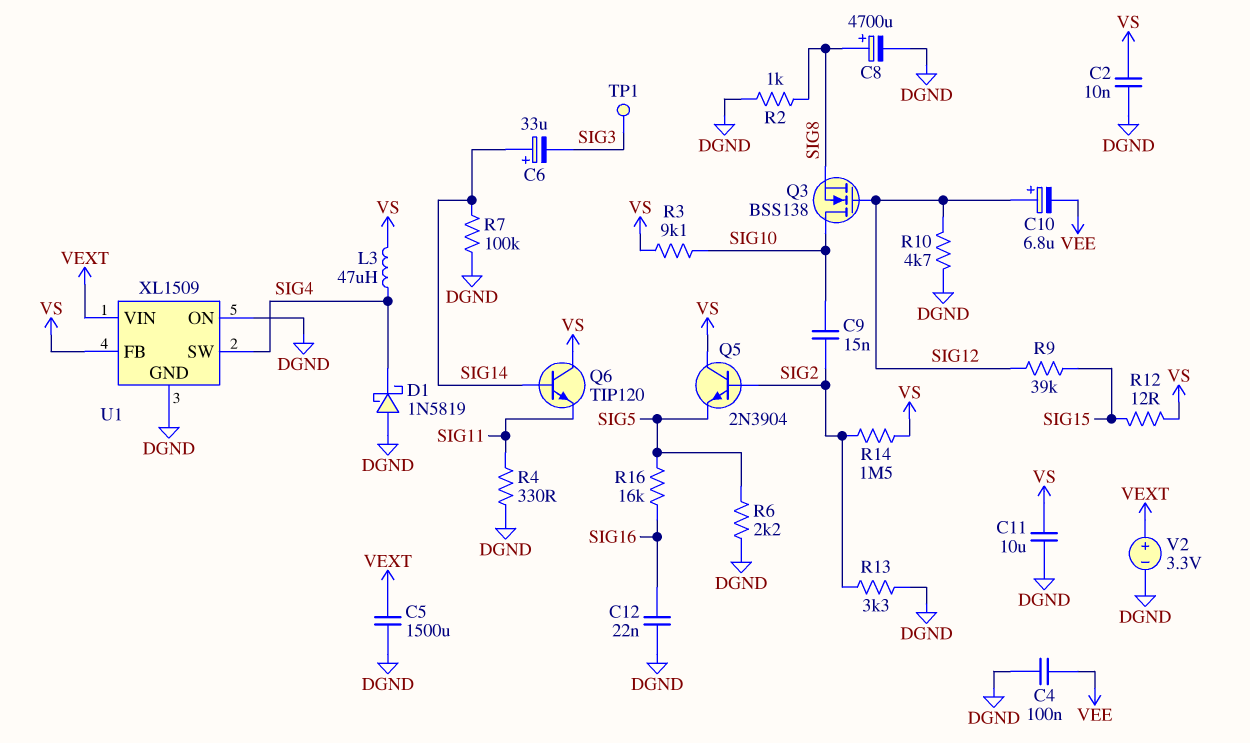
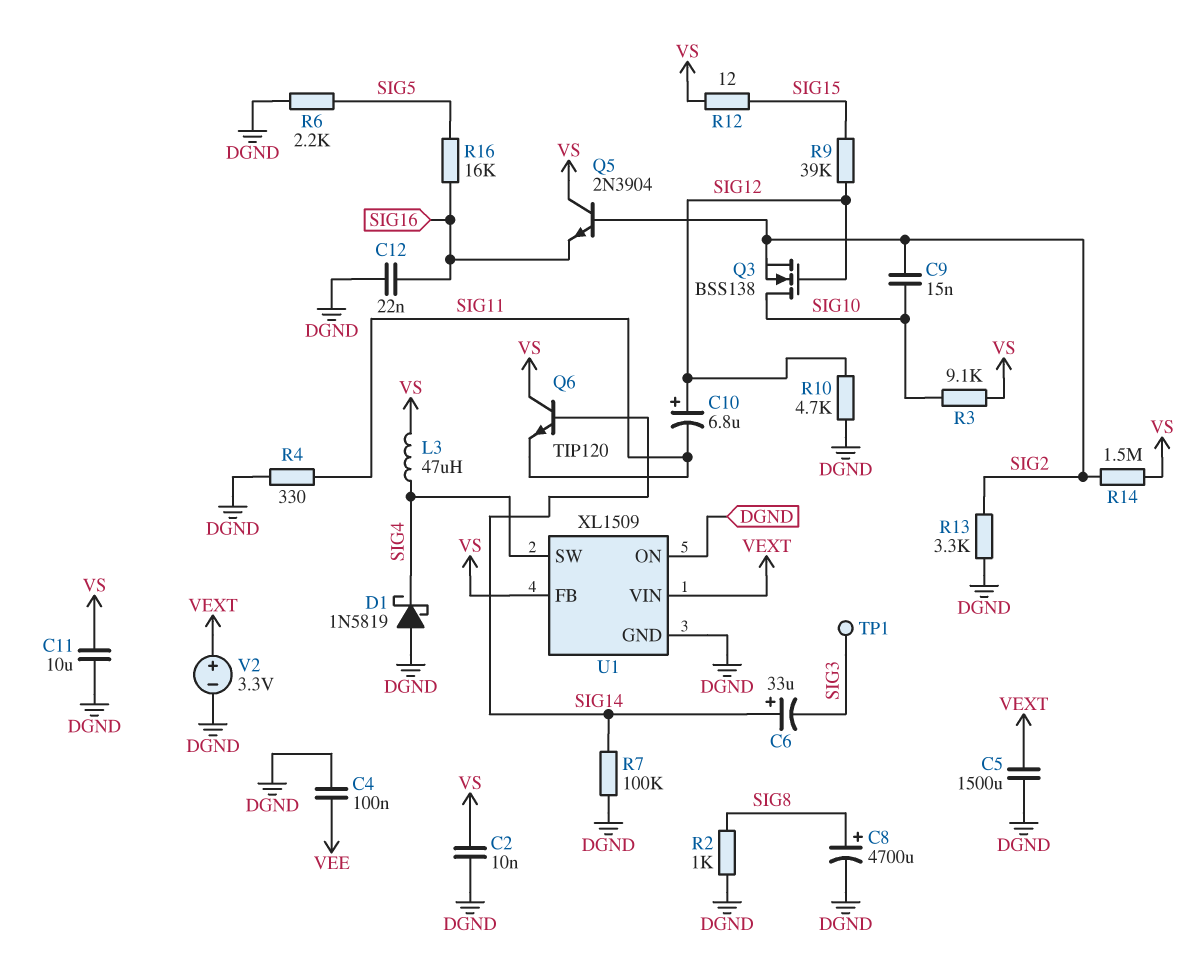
C10: 6.8uF (plus SIG12, minus VEE) -> 6.8uF (plus SIG12, minus SIG11)
Q3: NMOS BSS138 (G SIG12, D SIG10, S SIG8) -> NMOS BSS138 (G SIG12, D SIG10, S SIG2)
Q5: NPN 2N3904 (B SIG2, C VS, E SIG5) -> NPN 2N3904 (B SIG2, C VS, E SIG16)

